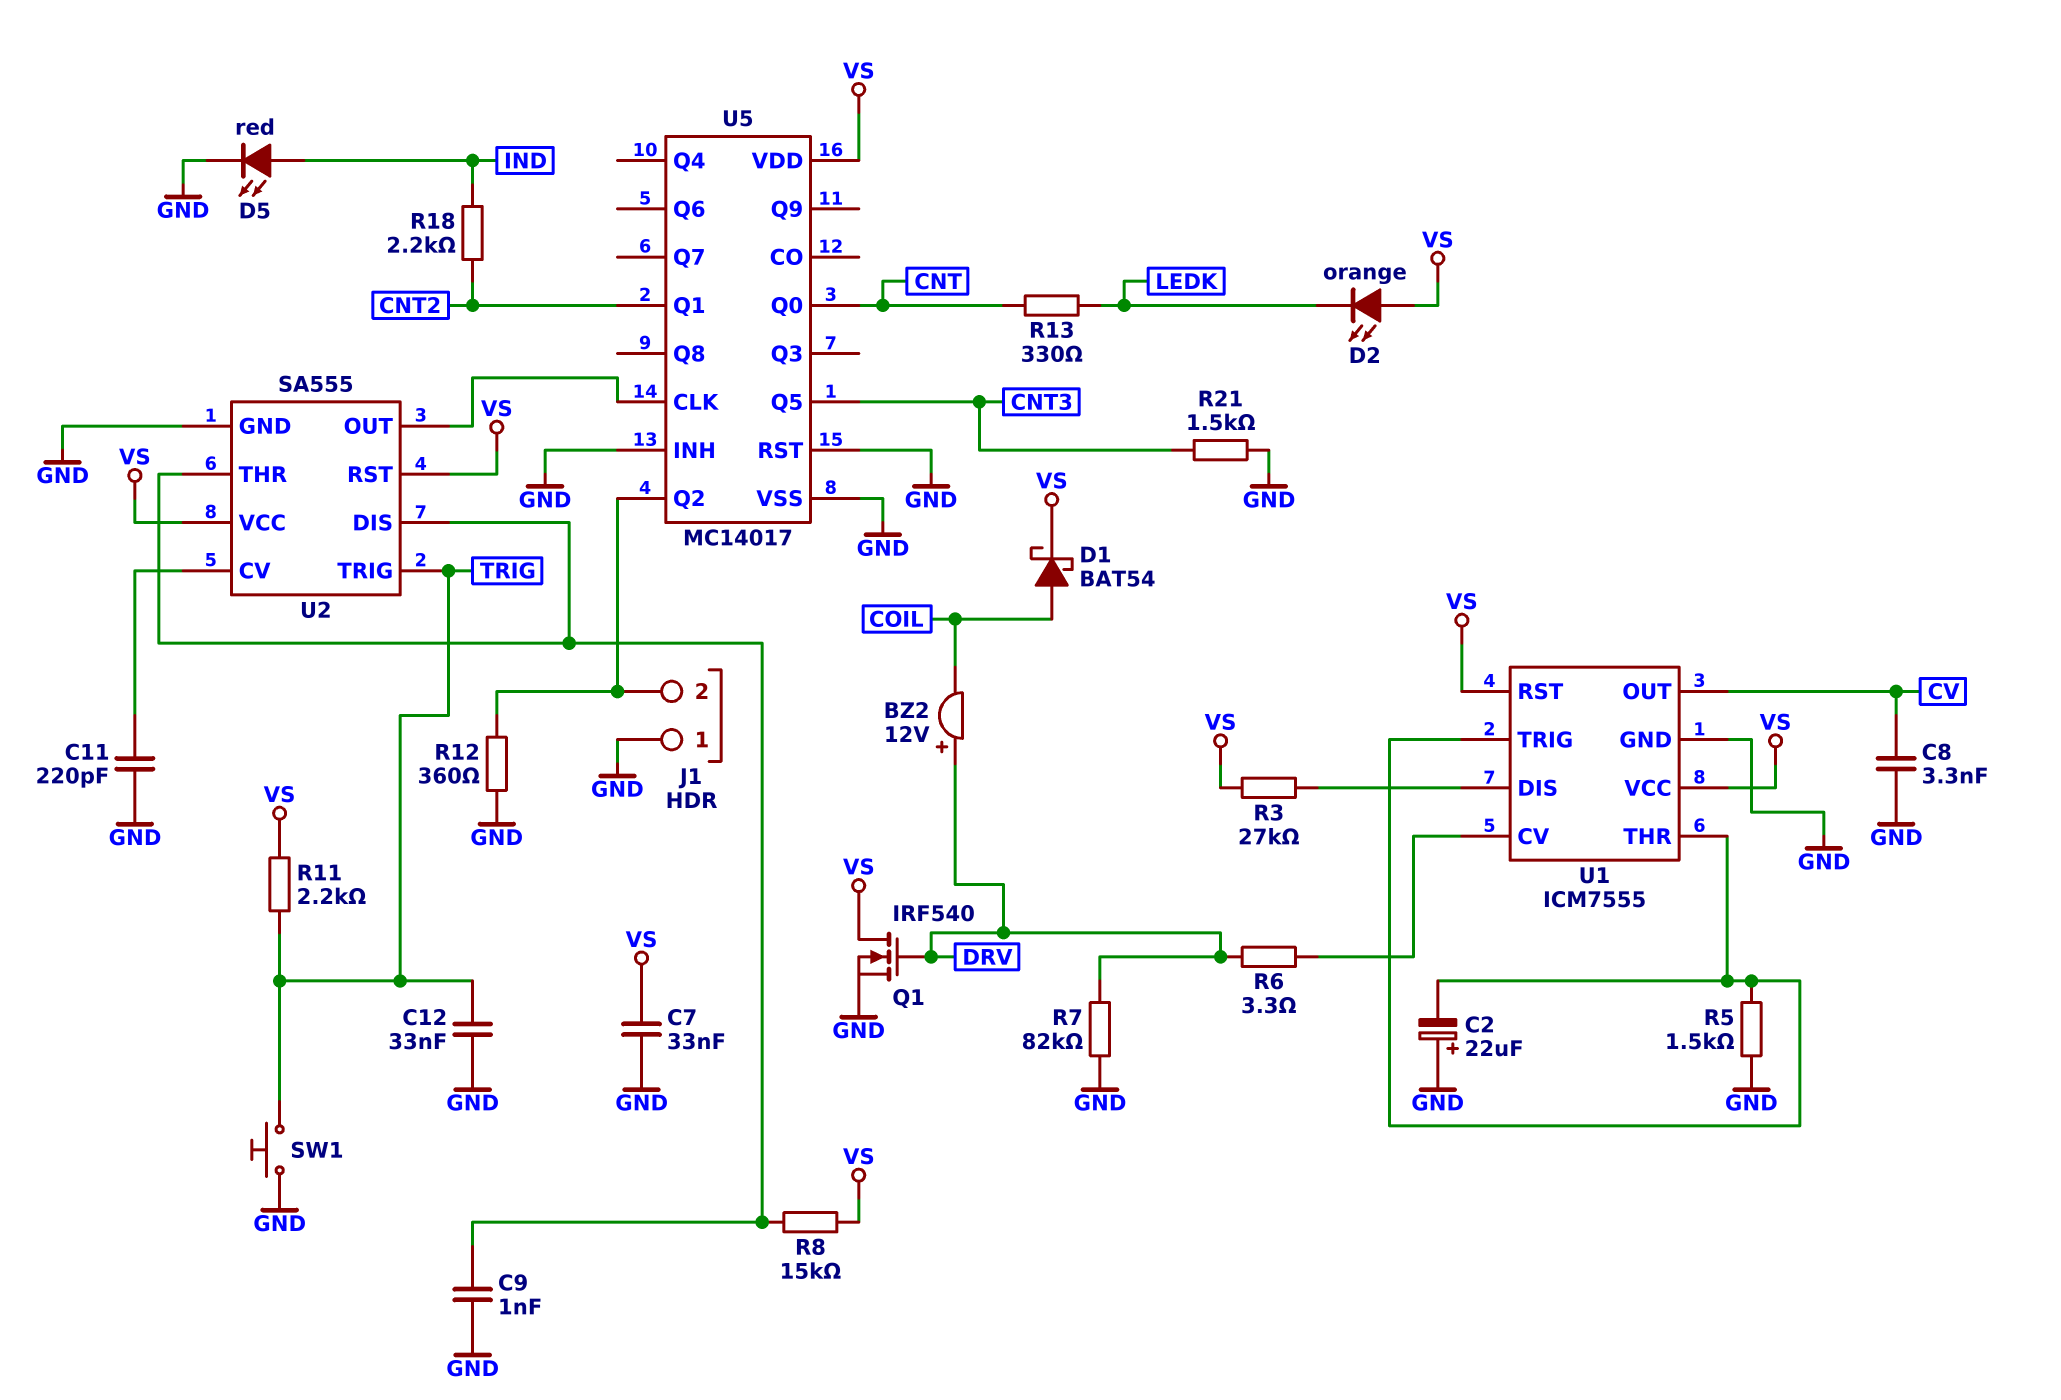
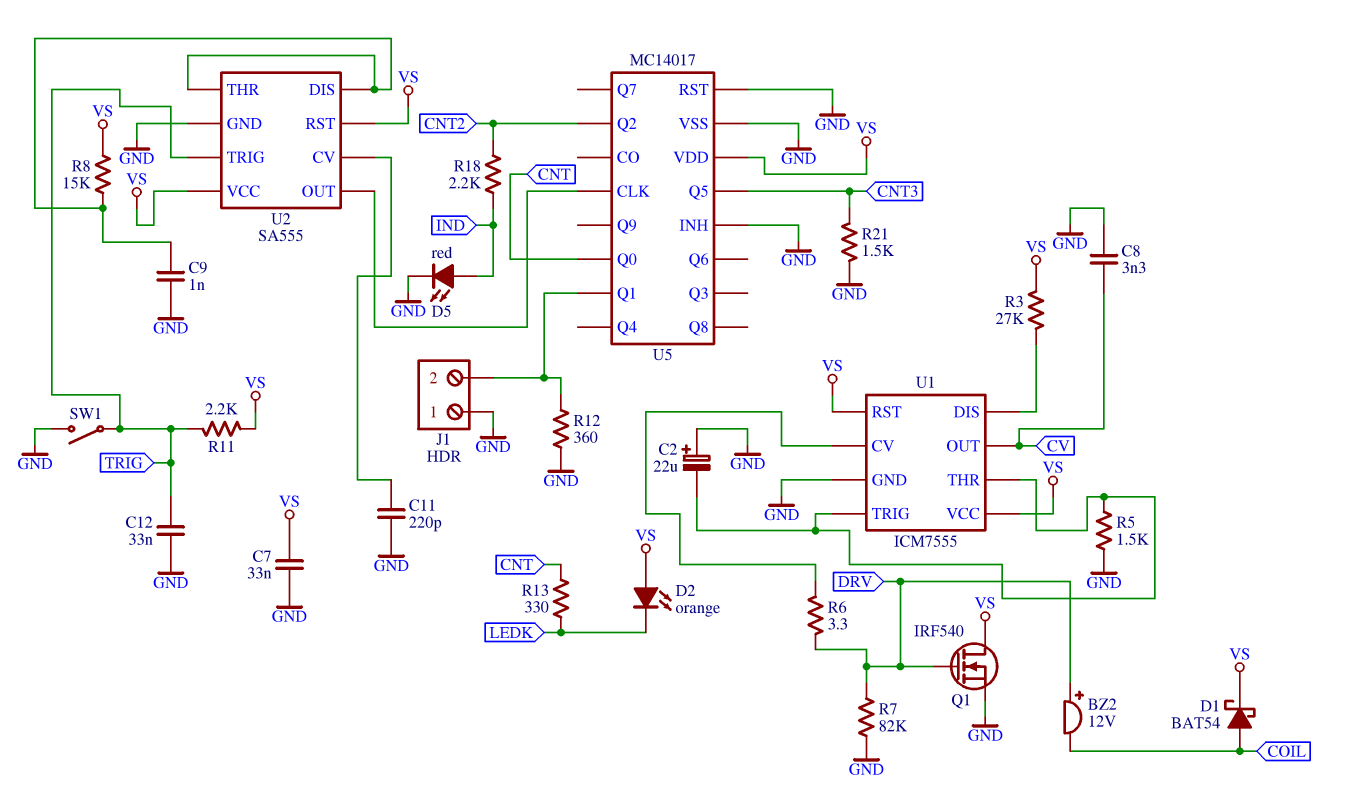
SW1: button (GND, TRIG) -> switch (GND, TRIG)
U5 pin Q1: CNT2 -> J1/2
U5 pin Q2: J1/2 -> CNT2

